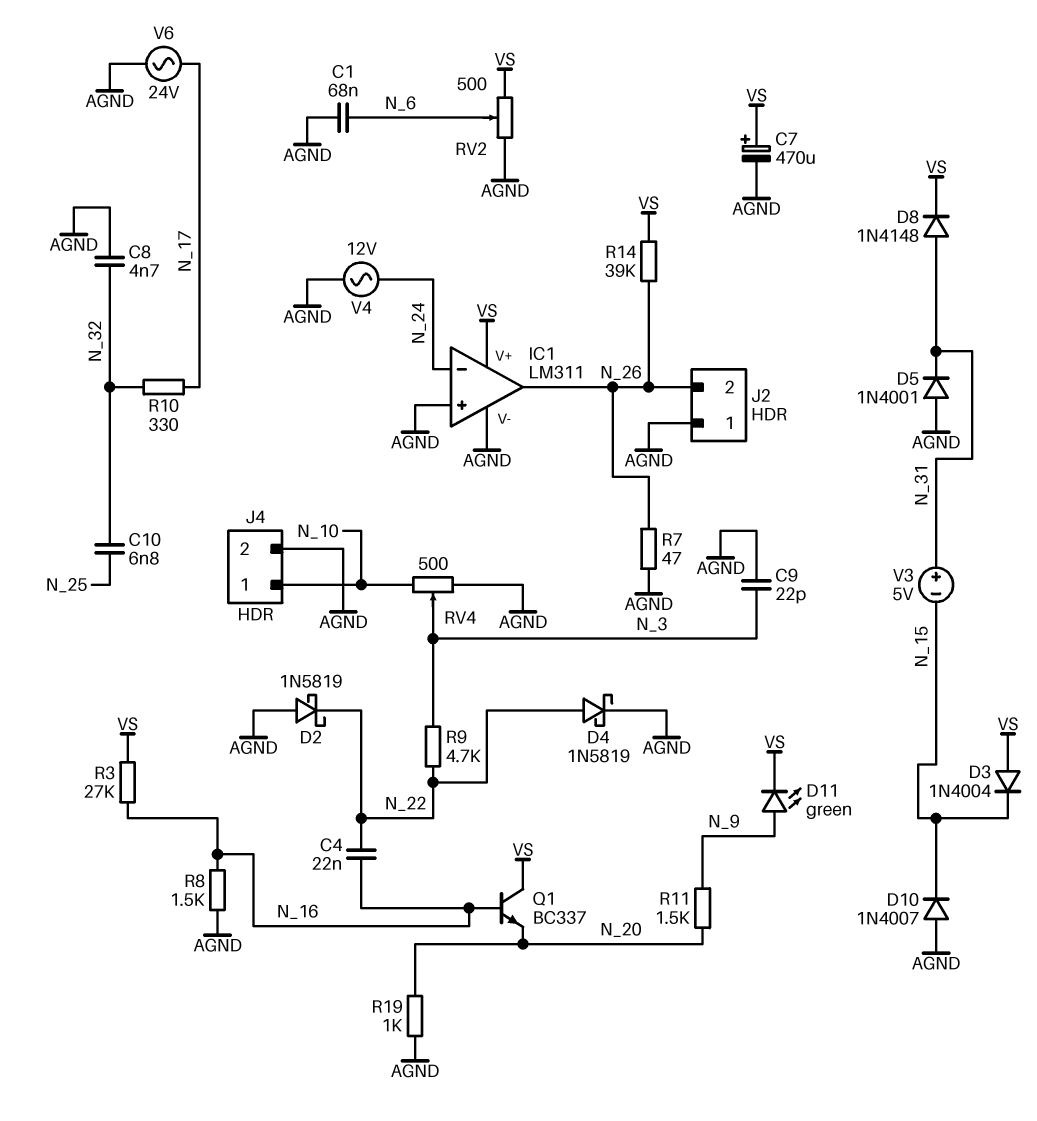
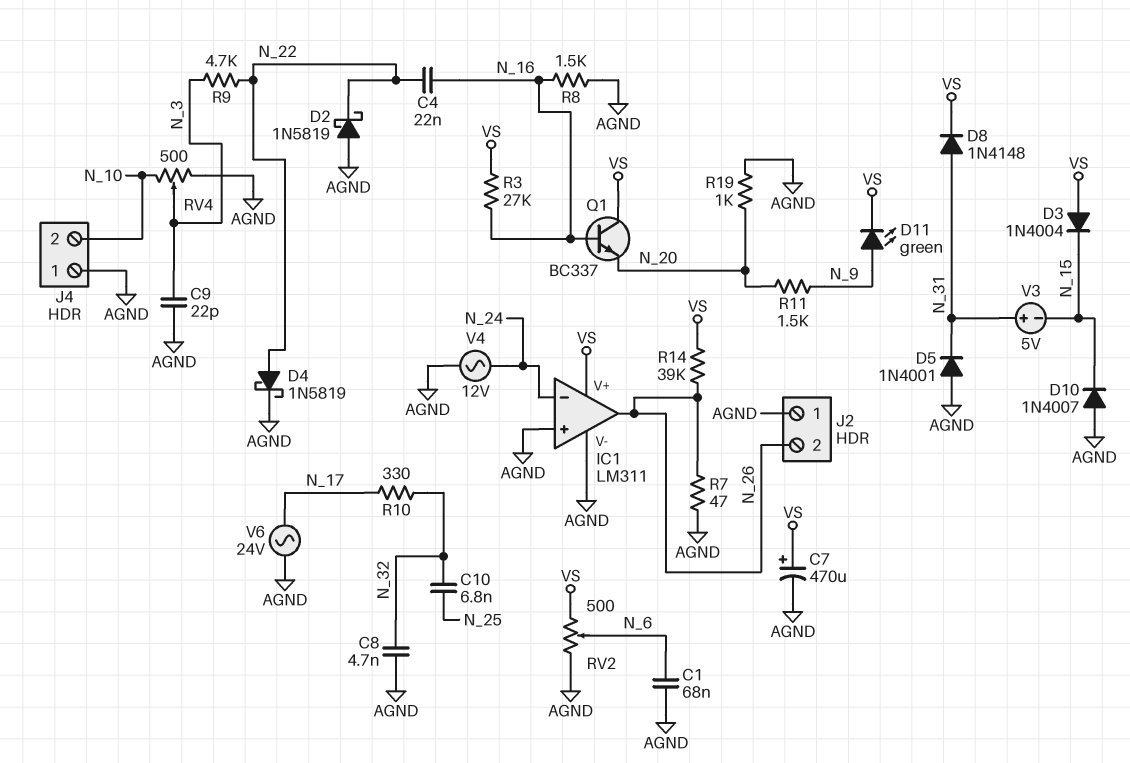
J4 pin 1: N_10 -> AGND
J4 pin 2: AGND -> N_10

